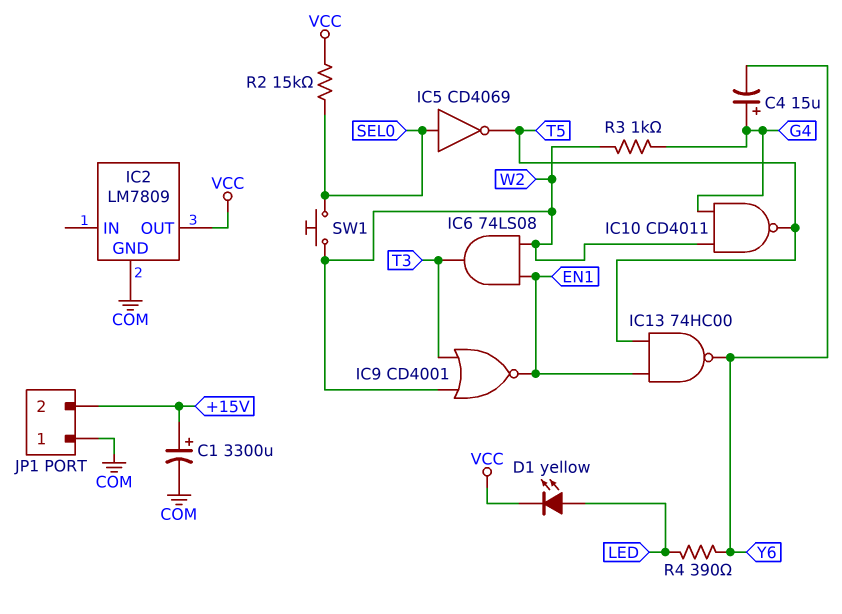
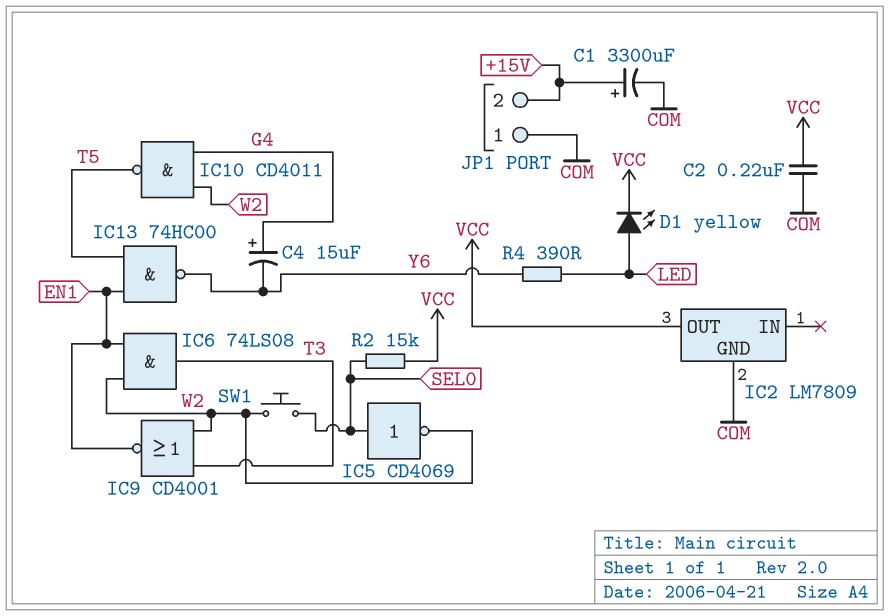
C2: none -> 220nF (COM, VCC)
IC5: NOT CD4069 (in SEL0, out T5) -> NOT CD4069 (in SEL0, out W2)
R3: 1k (G4, W2) -> none

